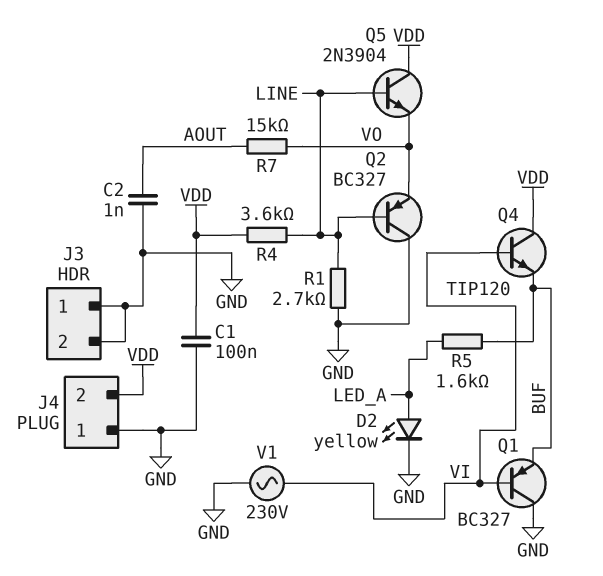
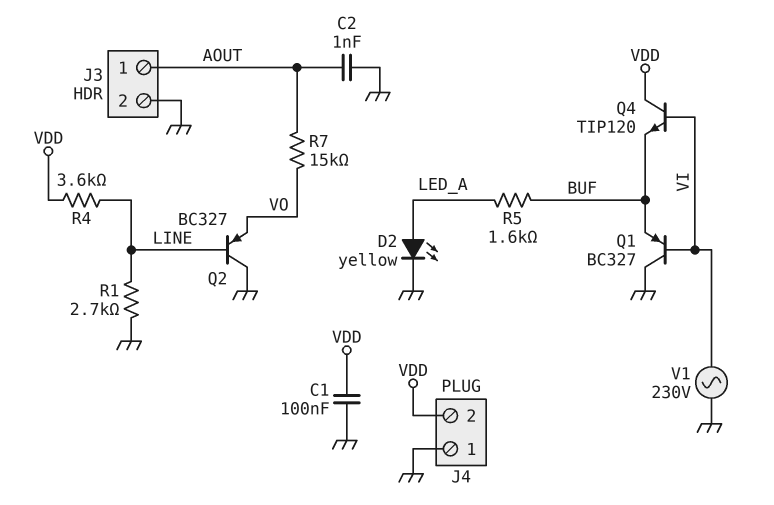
J3 pin 1: GND -> AOUT
Q5: NPN 2N3904 (B LINE, C VDD, E VO) -> none

